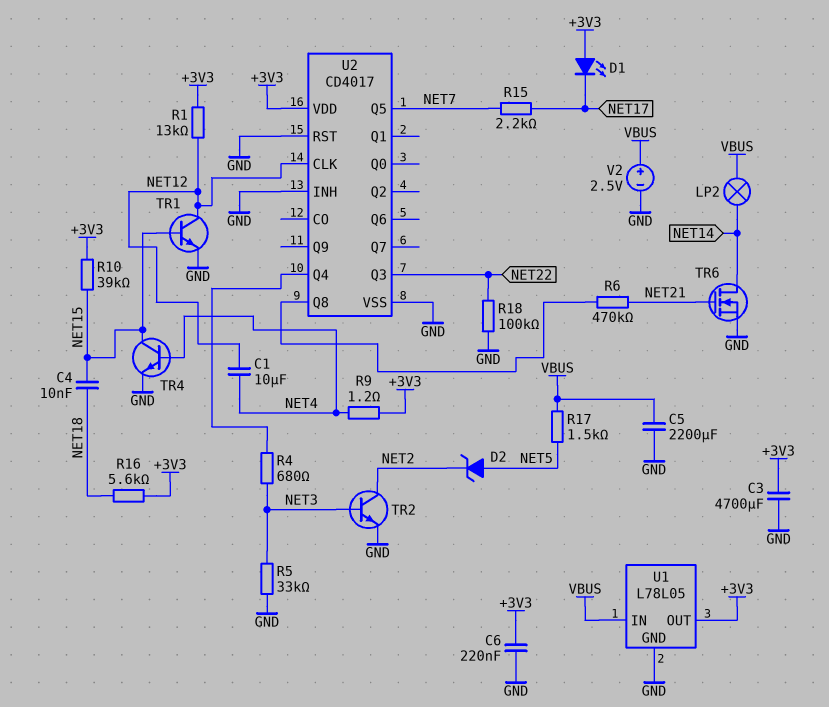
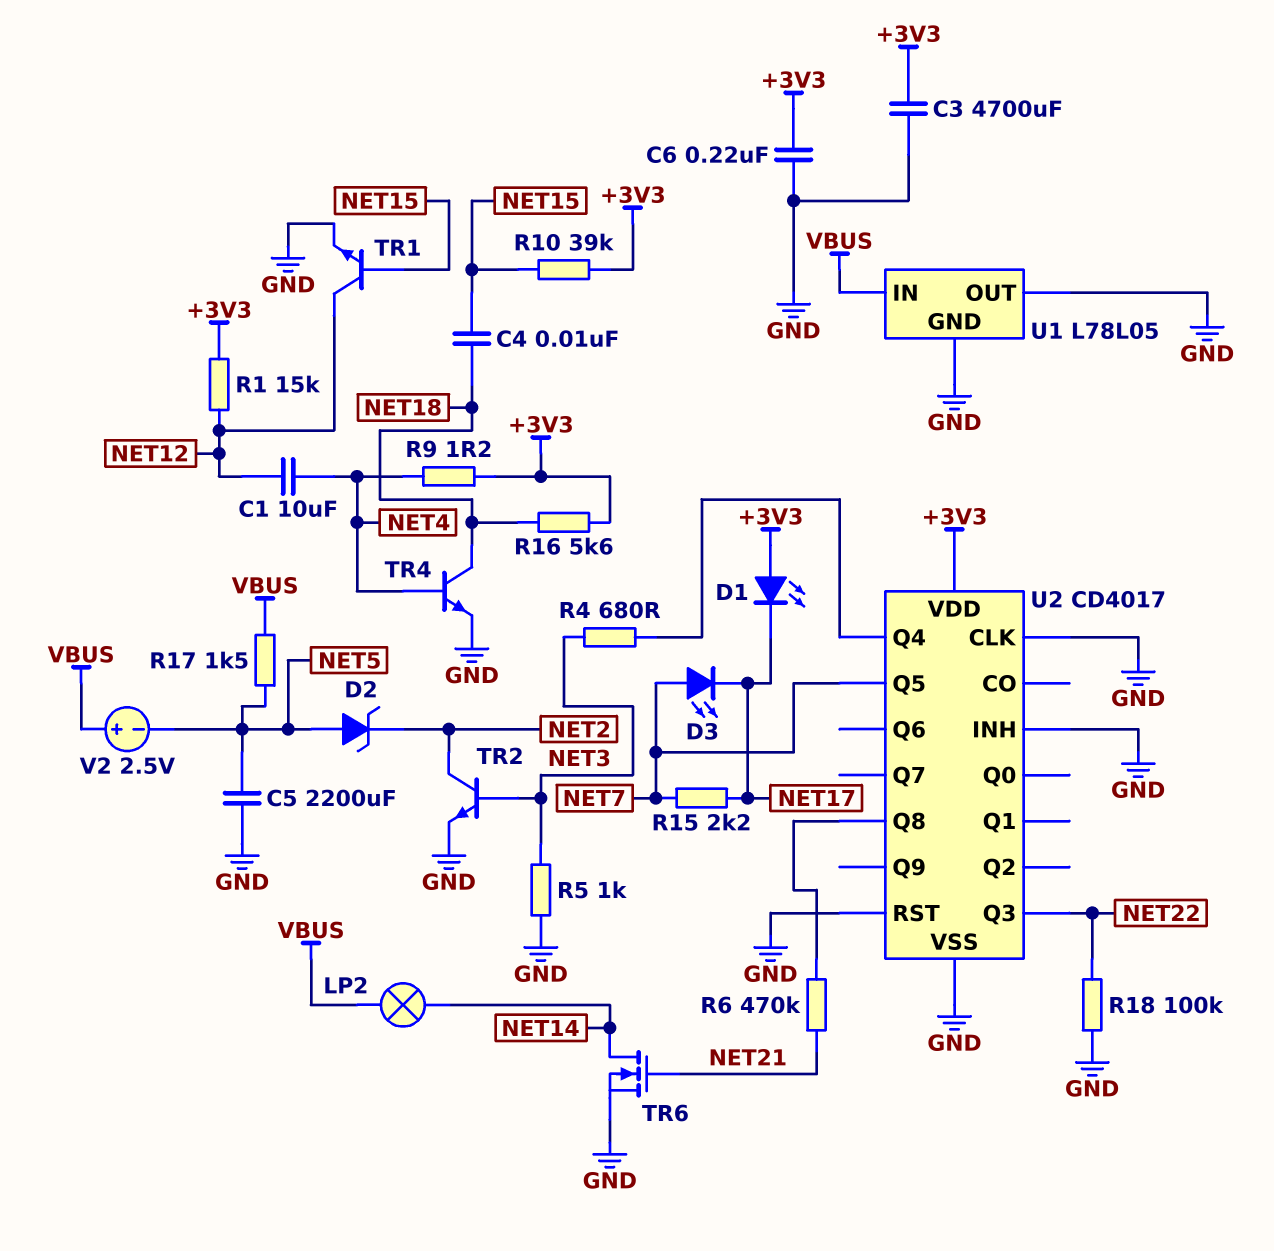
C5: 2200uF (GND, VBUS) -> 2200uF (GND, NET5)
D3: none -> LED (A NET7, K NET17)
R1: 13k (+3V3, NET12) -> 15k (+3V3, NET12)
R5: 33k (GND, NET3) -> 1k (GND, NET3)
TR4: NPN (B NET4, C NET15, E GND) -> NPN (B NET4, C NET18, E GND)
U1 pin OUT: +3V3 -> GND
U2 pin CLK: NET12 -> GND
V2: 2.5V (plus VBUS, minus GND) -> 2.5V (plus VBUS, minus NET5)

